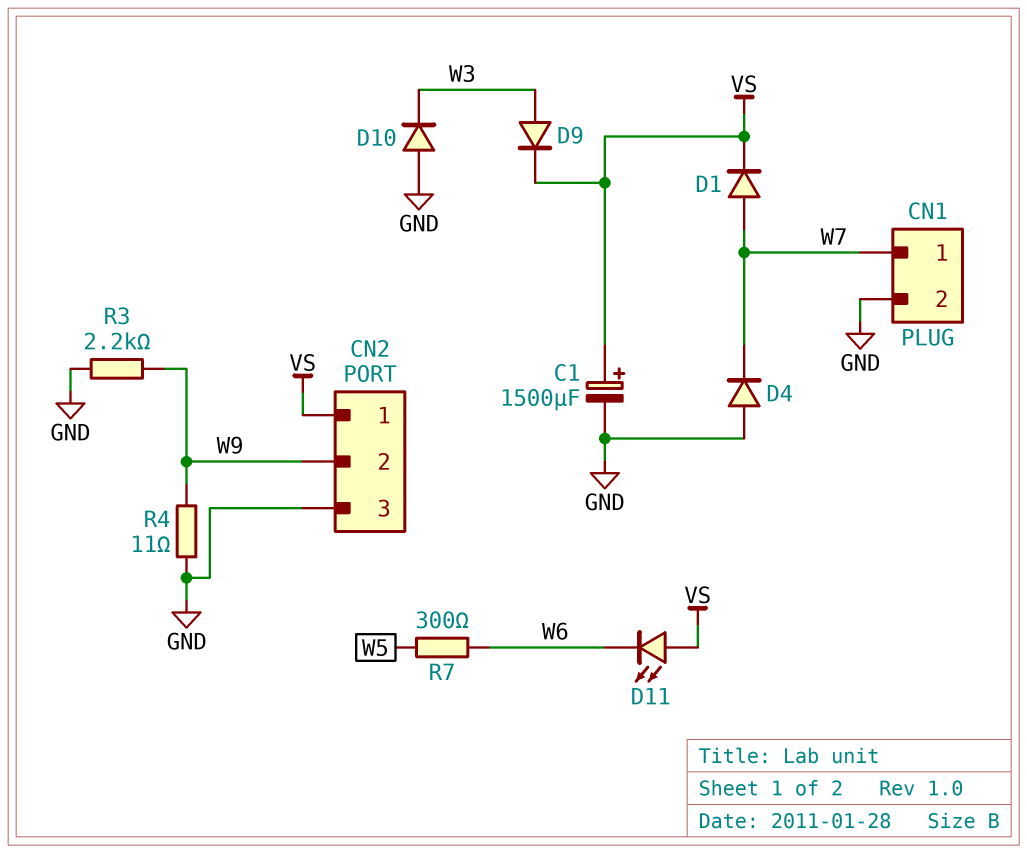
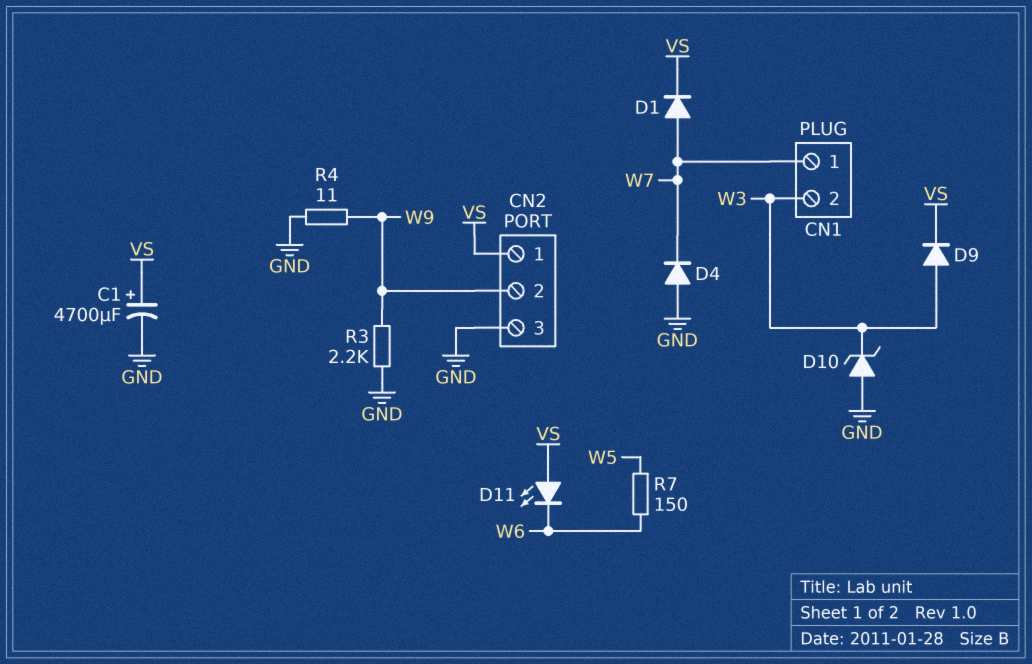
C1: 1500uF (plus VS, minus GND) -> 4700uF (plus VS, minus GND)
CN1 pin 2: GND -> W3
D10: diode (A GND, K W3) -> zener (A GND, K W3)
R7: 300 (W5, W6) -> 150 (W5, W6)

